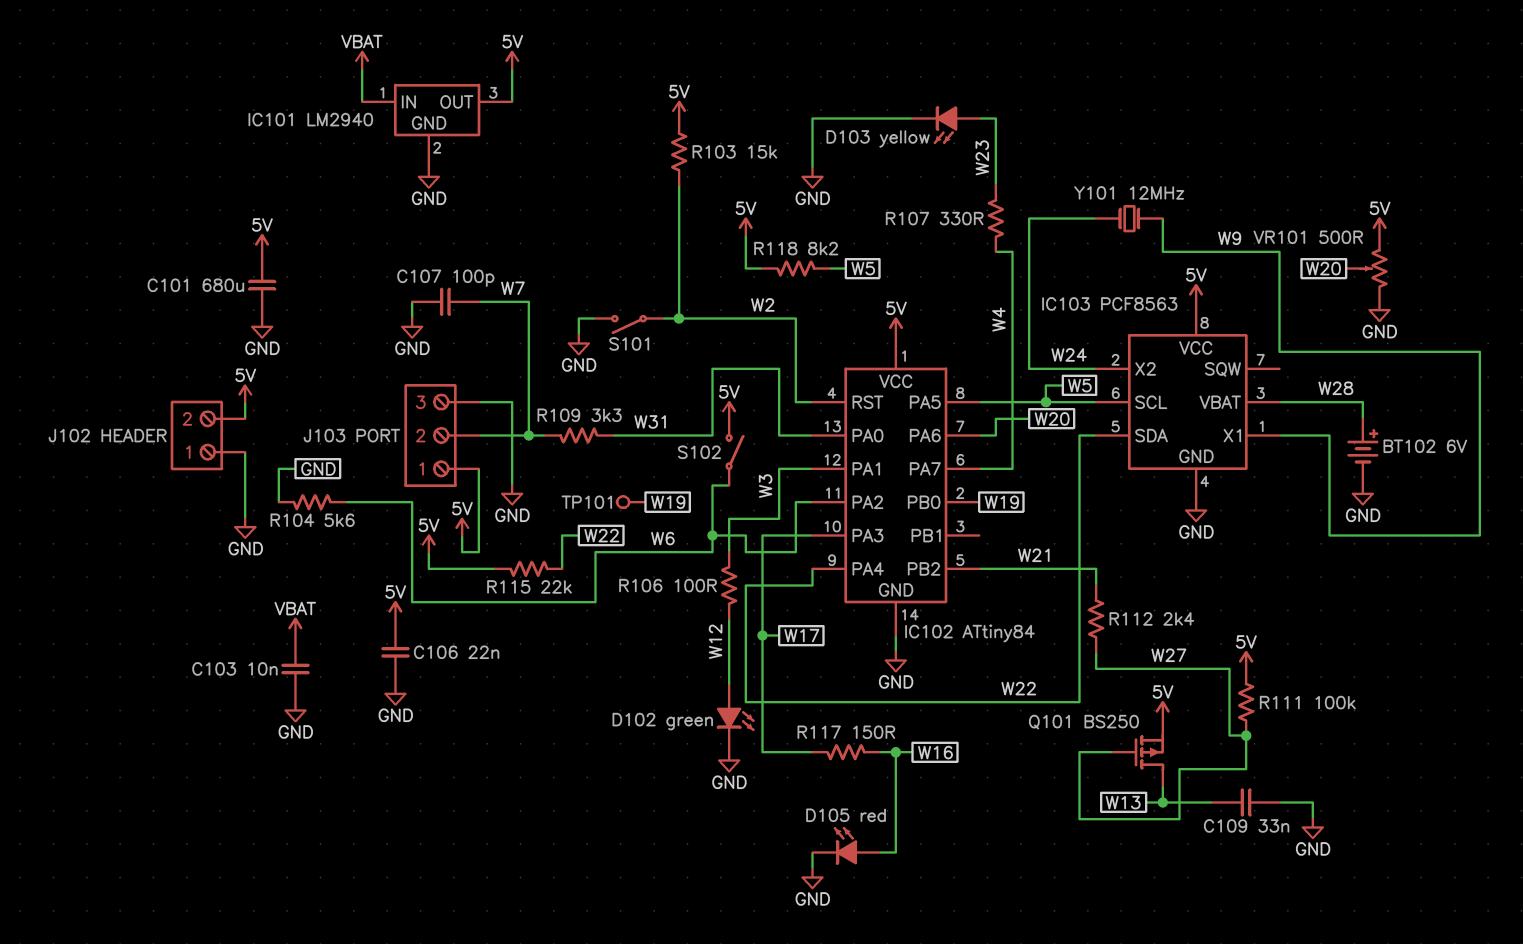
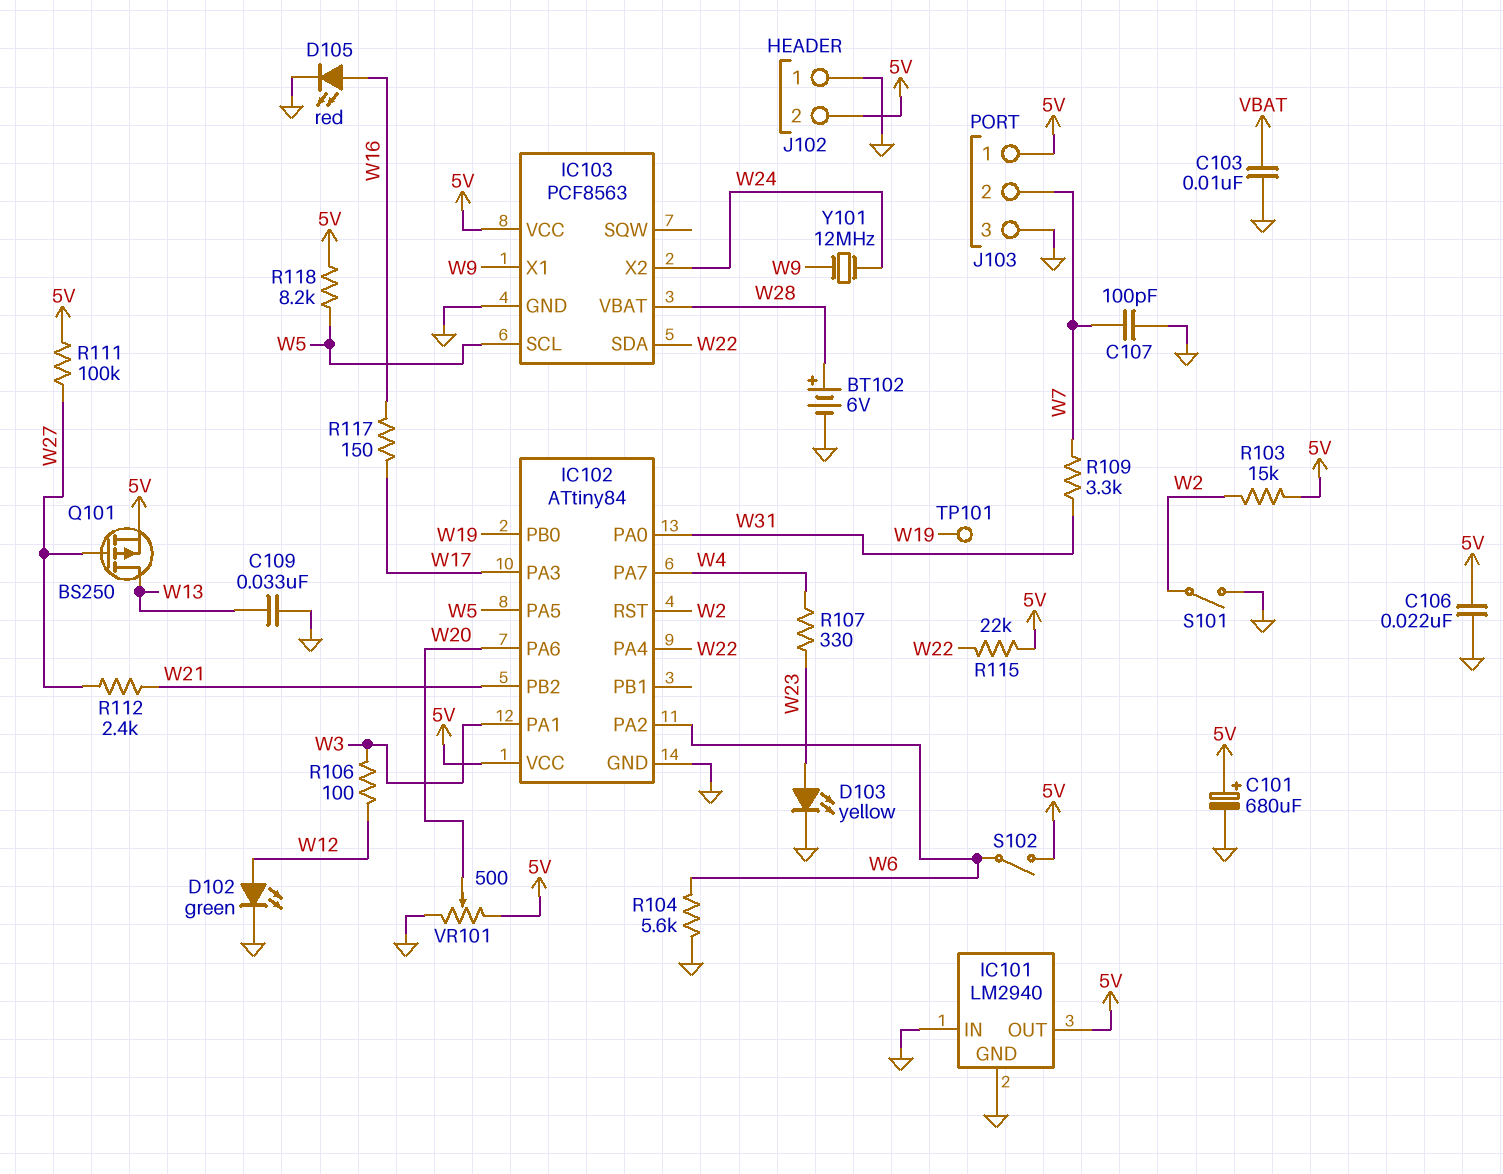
C101: 680uF (5V, GND) -> 680uF (plus 5V, minus GND)
IC101 pin IN: VBAT -> GND

